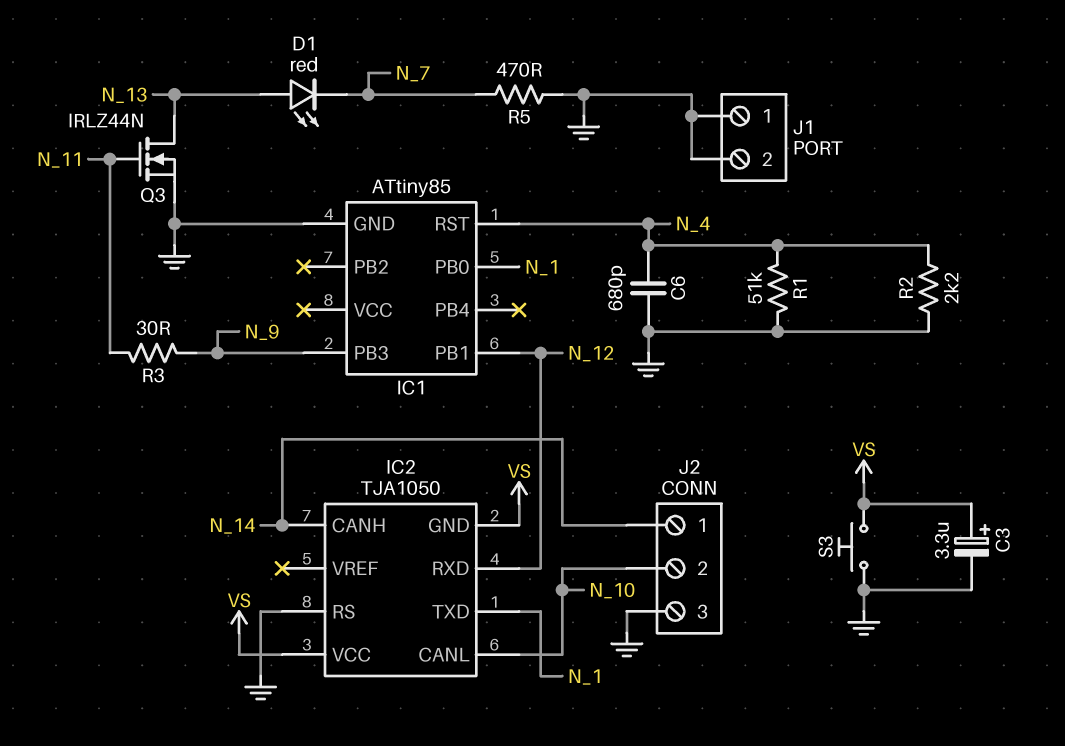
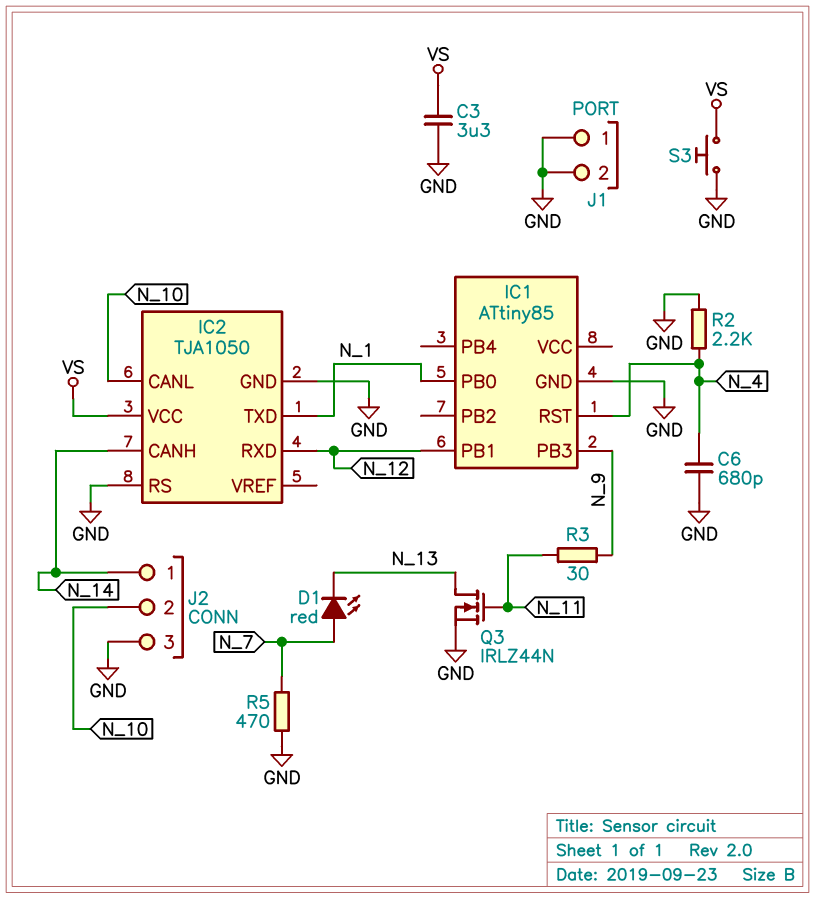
C3: 3.3uF (plus VS, minus GND) -> 3.3uF (GND, VS)
D1: LED red (A N_13, K N_7) -> LED red (A N_7, K N_13)
IC2 pin GND: VS -> GND
R1: 51k (GND, N_4) -> none

